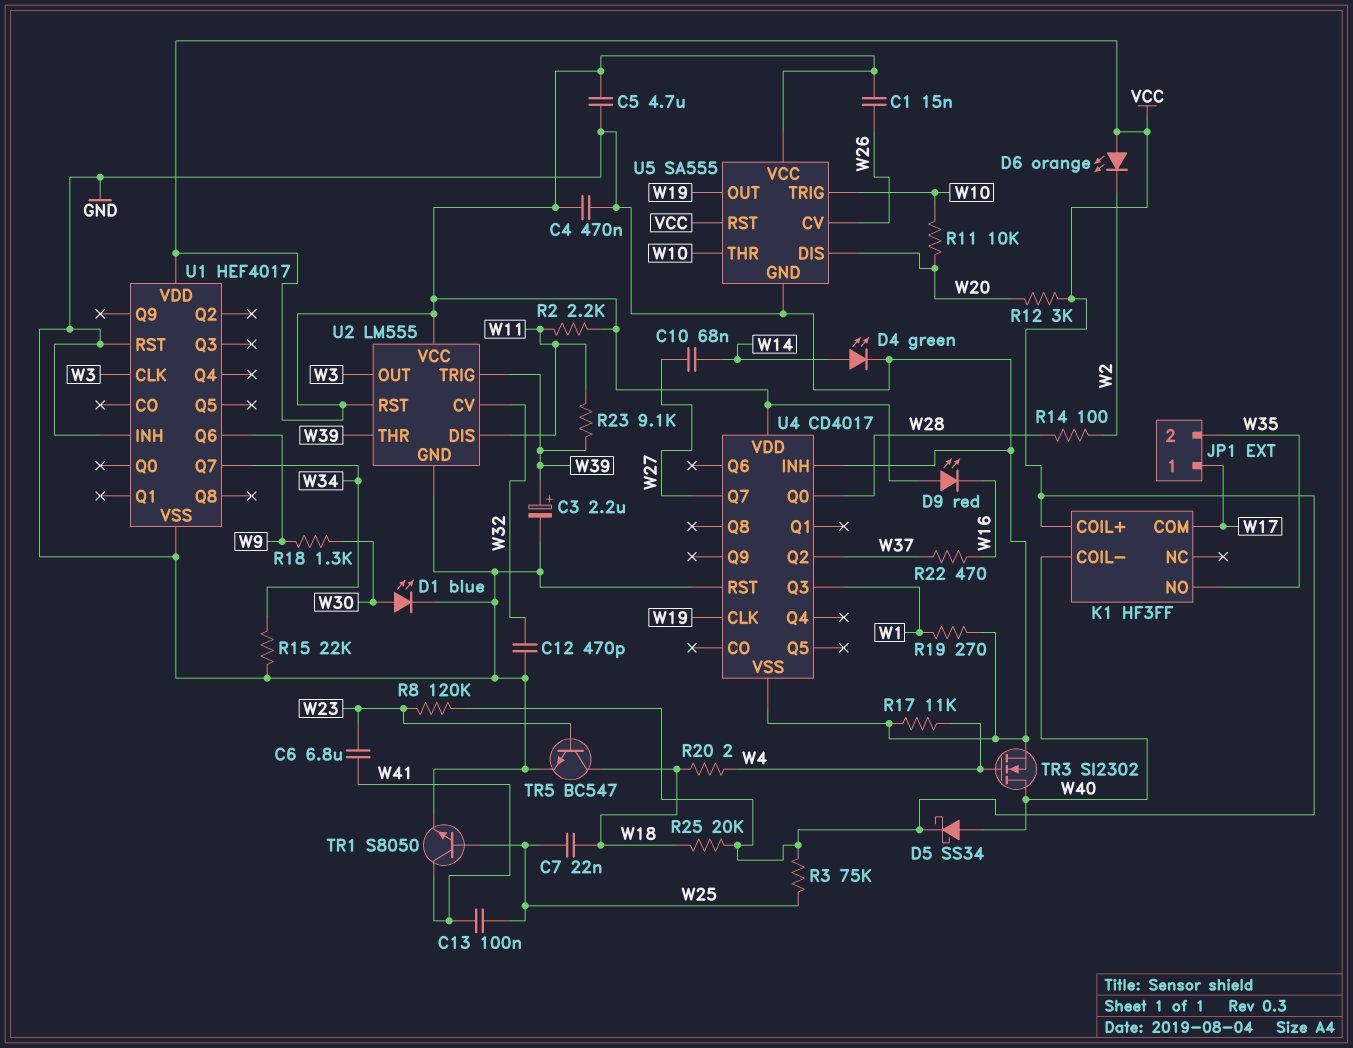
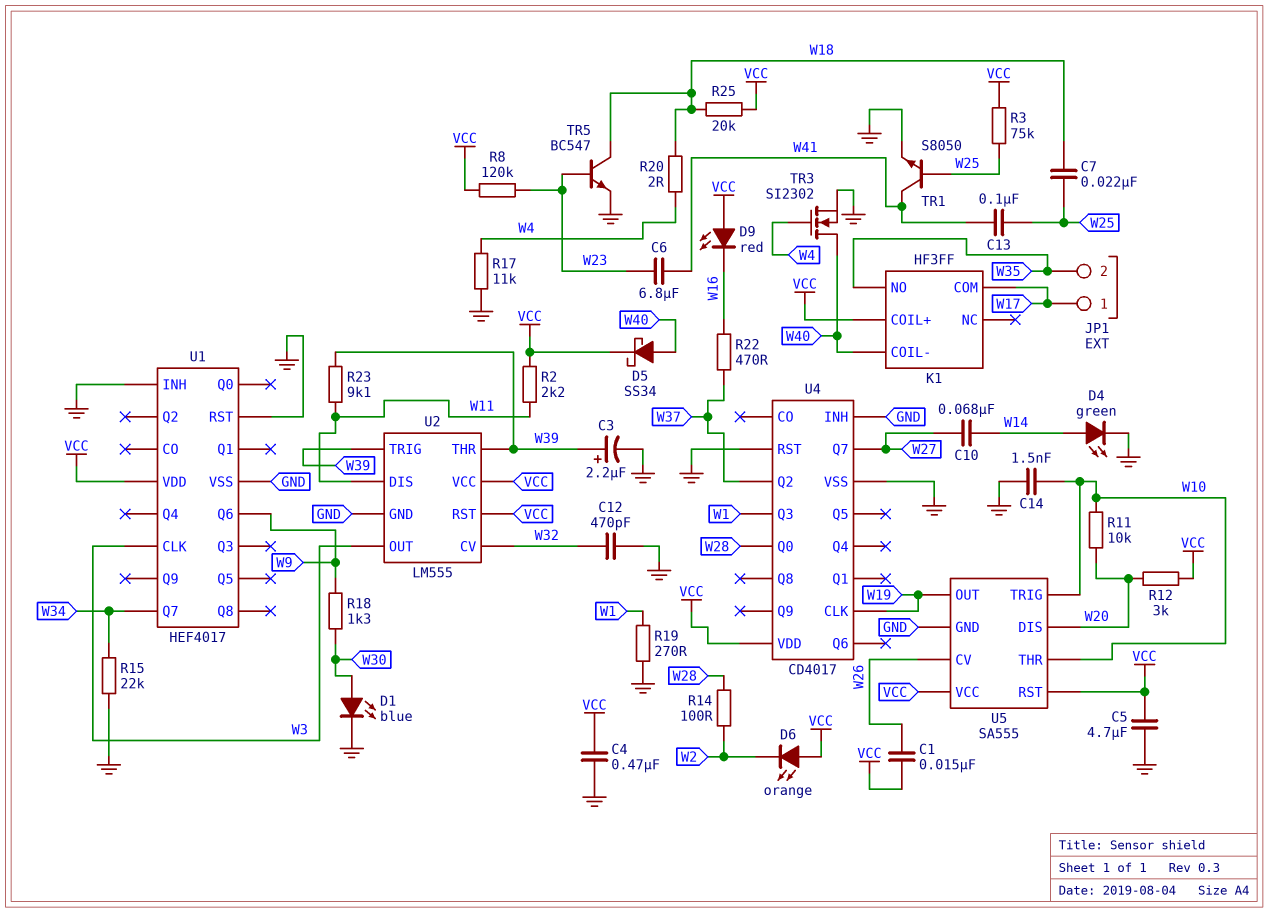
C14: none -> 1.5nF (GND, W10)

